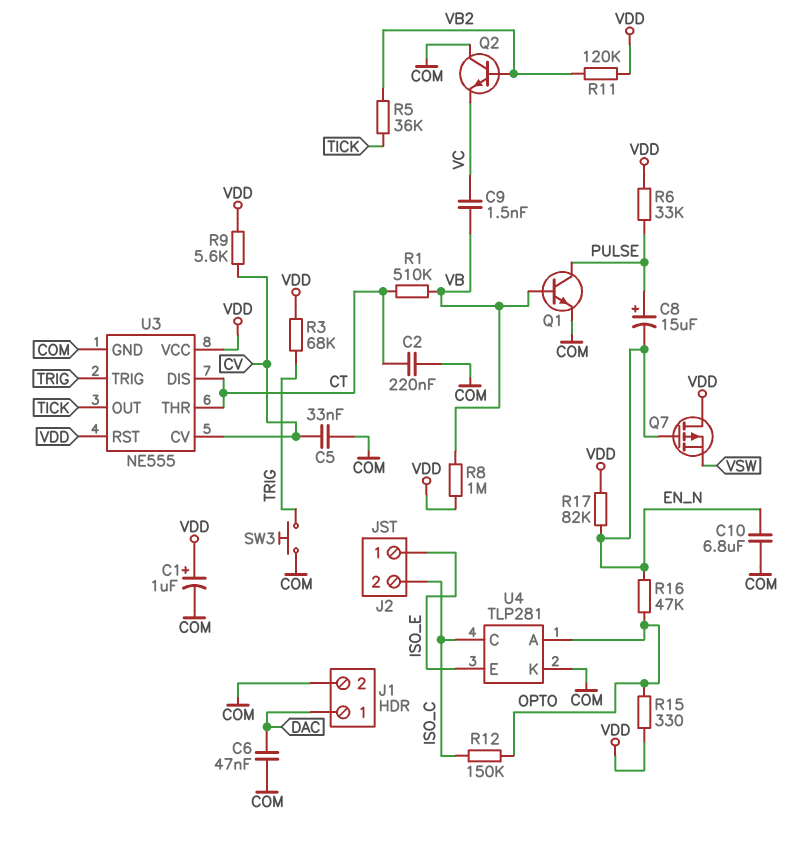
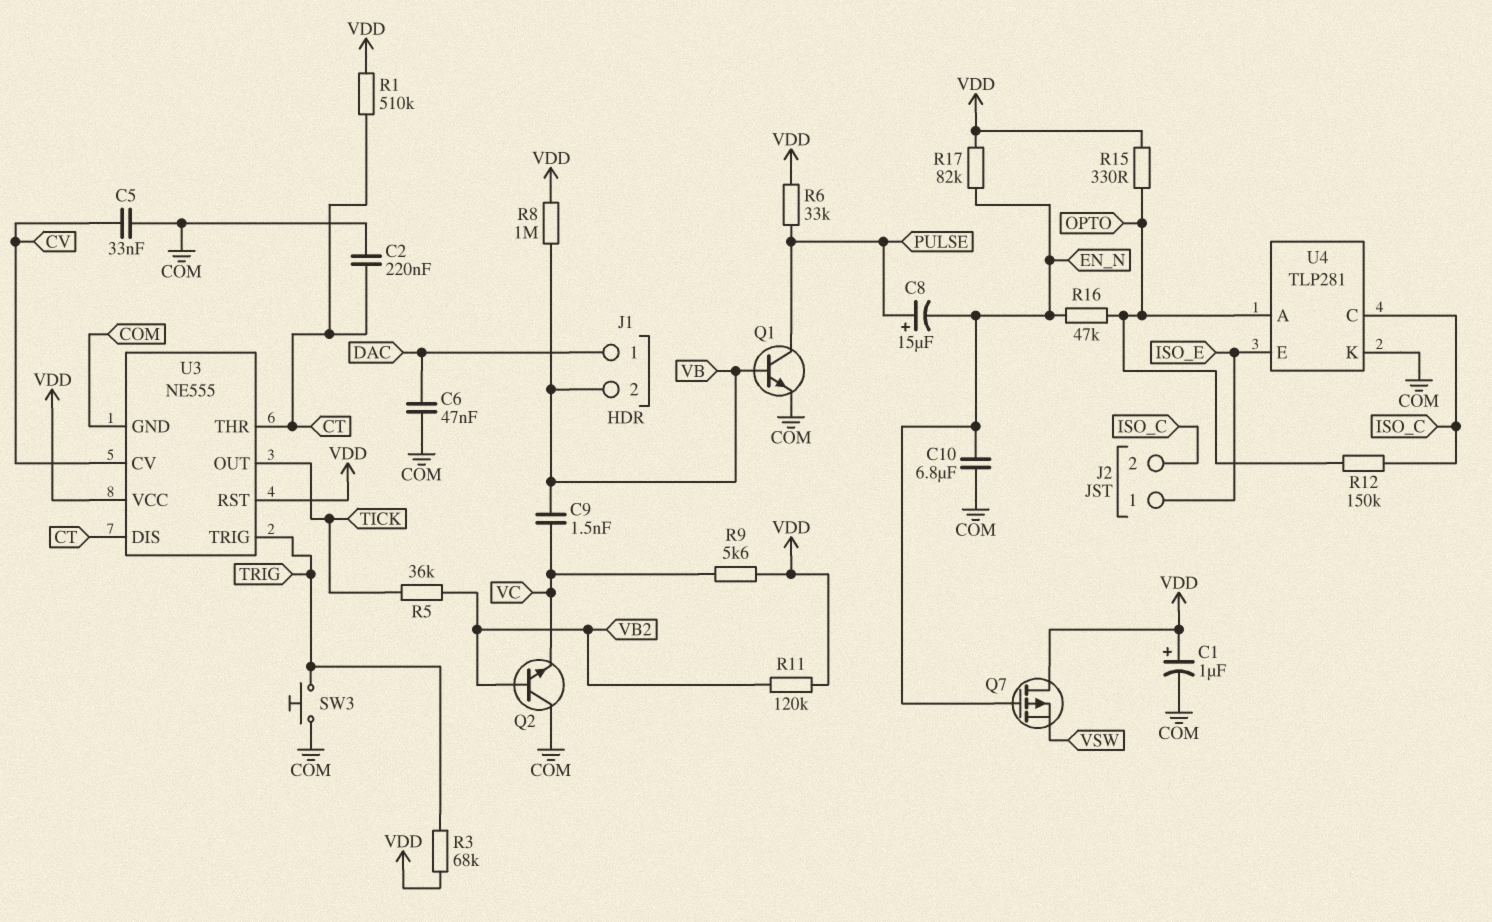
J1 pin 2: COM -> VB
R1: 510k (CT, VB) -> 510k (CT, VDD)
R9: 5.6k (CV, VDD) -> 5.6k (VC, VDD)

